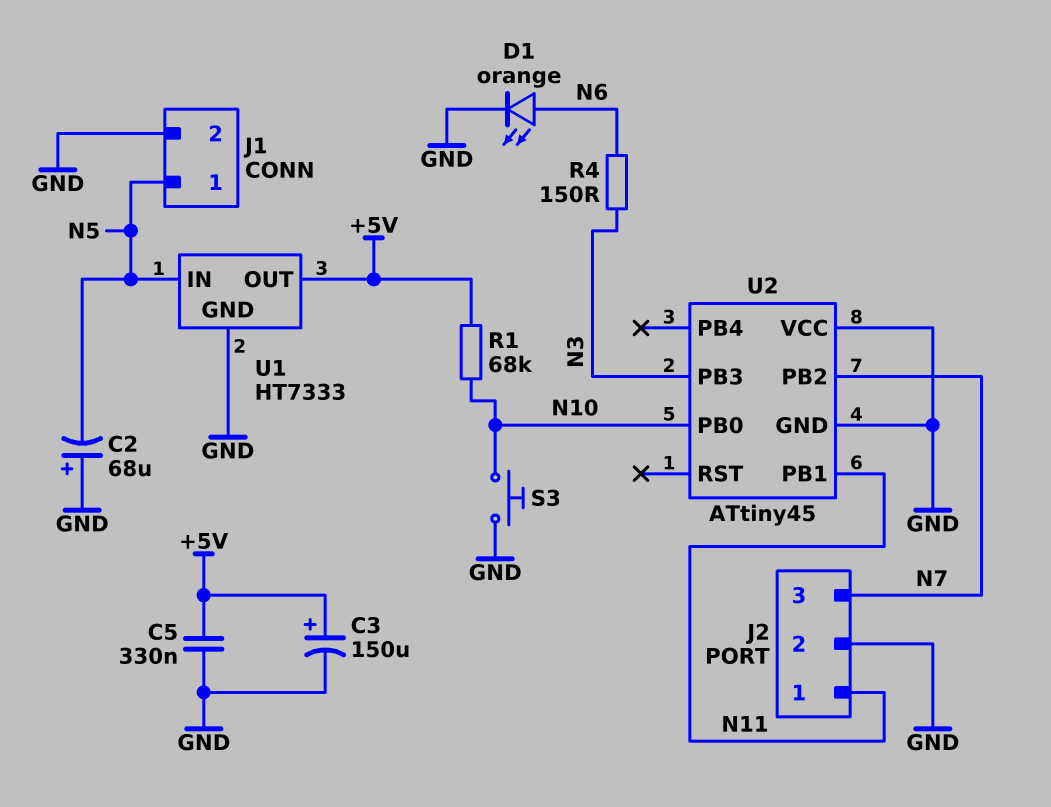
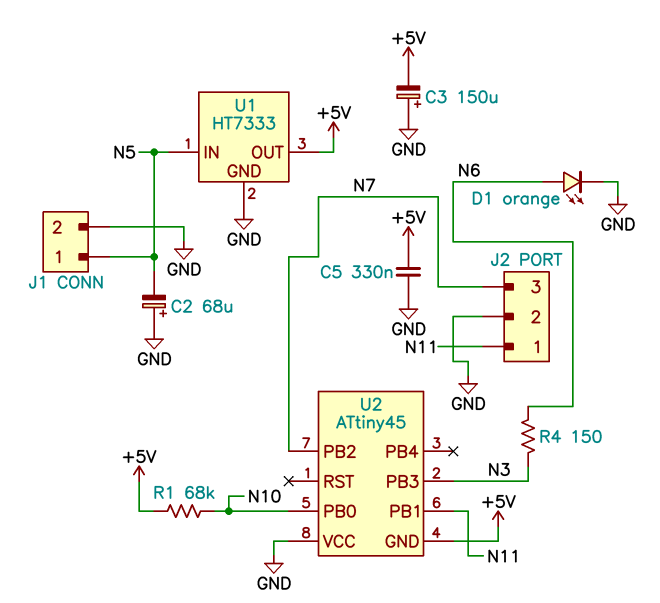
C3: 150uF (plus +5V, minus GND) -> 150uF (plus GND, minus +5V)
S3: button (GND, N10) -> none
U2 pin GND: GND -> +5V

